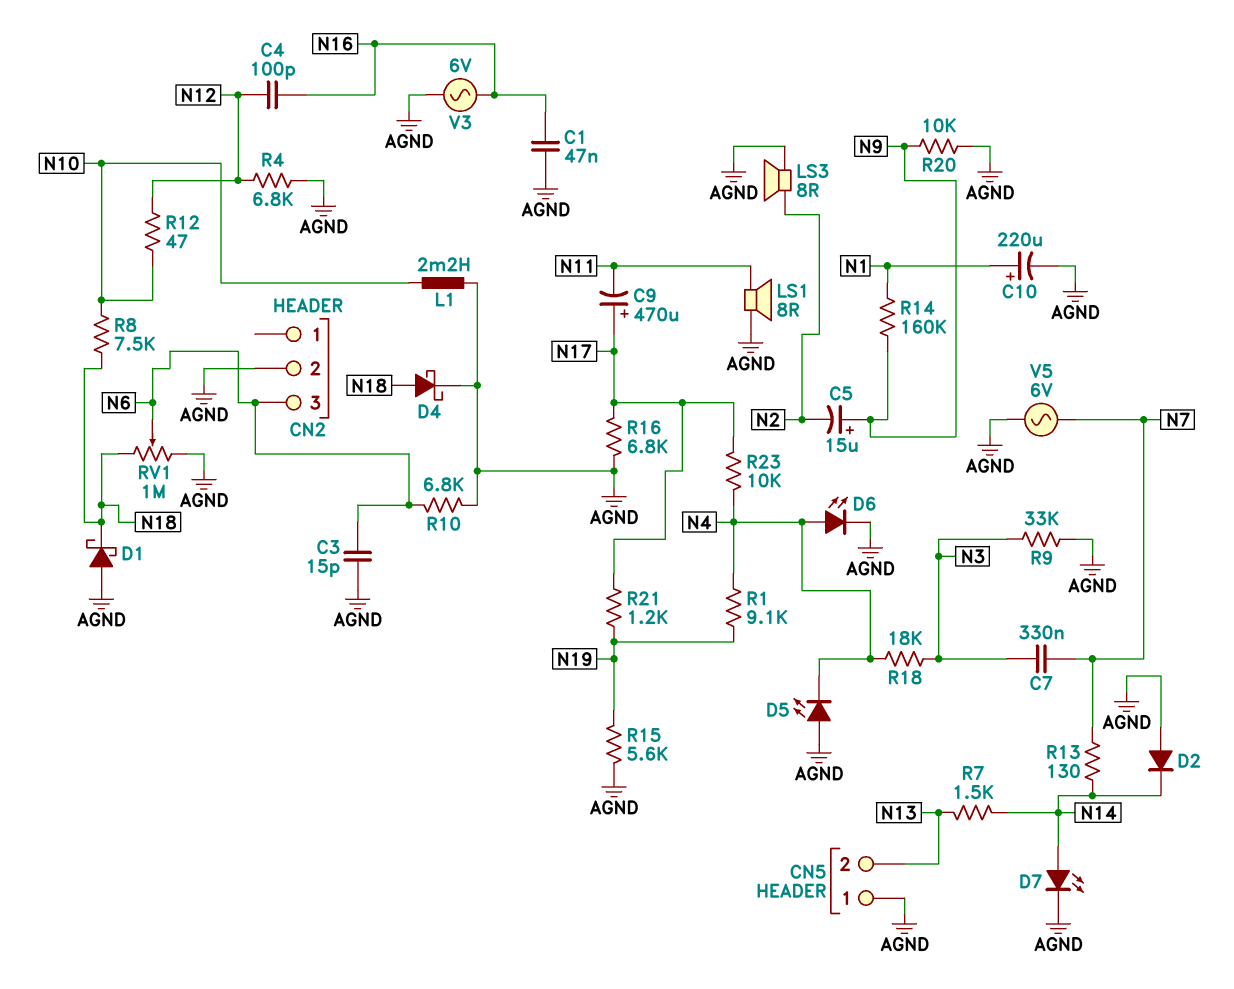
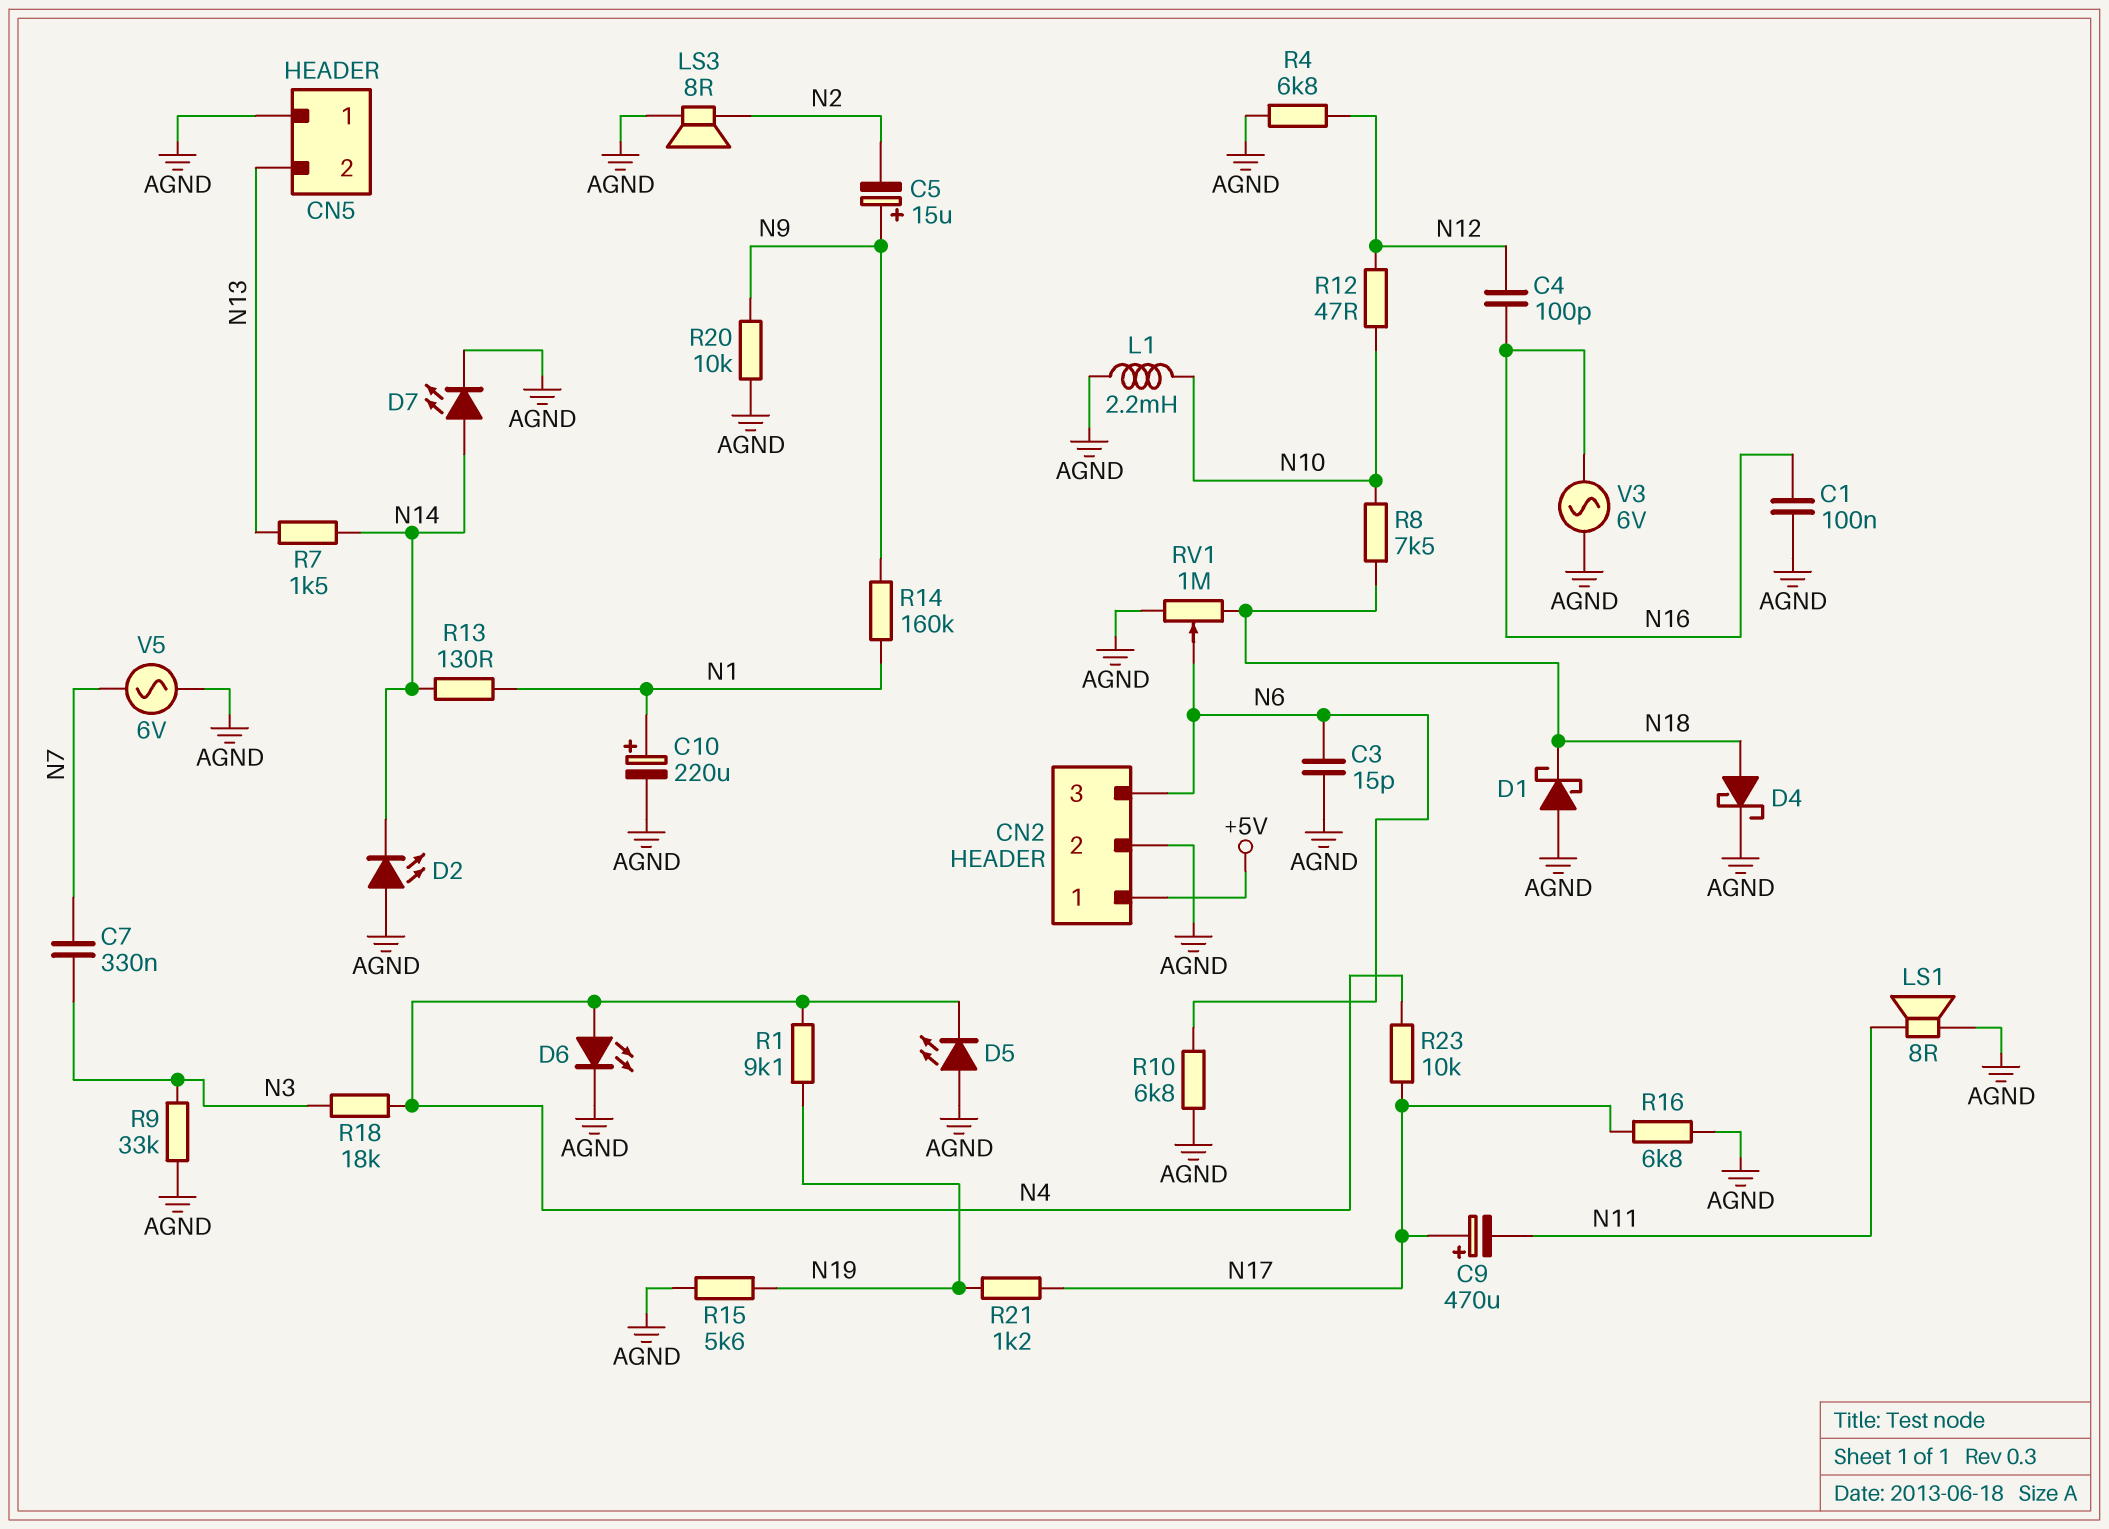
C1: 47nF (AGND, N16) -> 100nF (AGND, N16)
CN2 pin 1: none -> +5V
D2: diode (A AGND, K N14) -> LED (A AGND, K N14)
R13: 130 (N7, N14) -> 130 (N1, N14)

